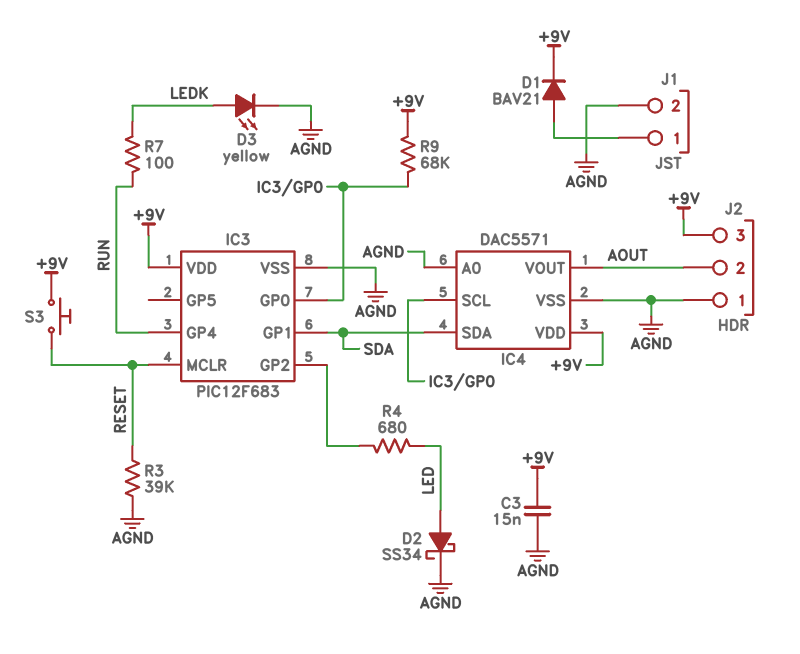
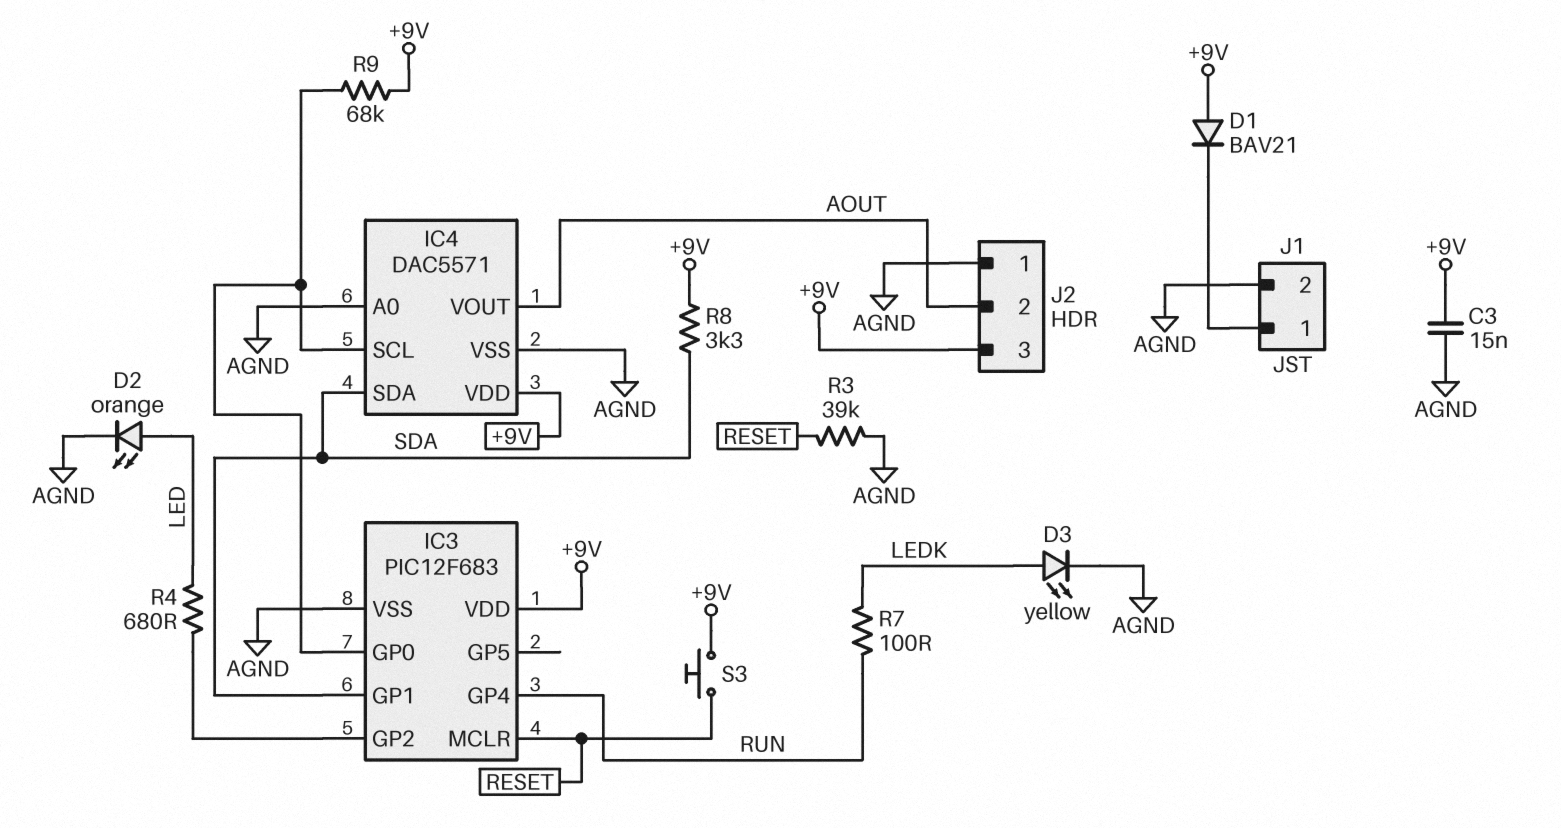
D1: diode BAV21 (A J1/1, K +9V) -> diode BAV21 (A +9V, K J1/1)
D2: schottky SS34 (A LED, K AGND) -> LED orange (A LED, K AGND)
R8: none -> 3.3k (+9V, SDA)

